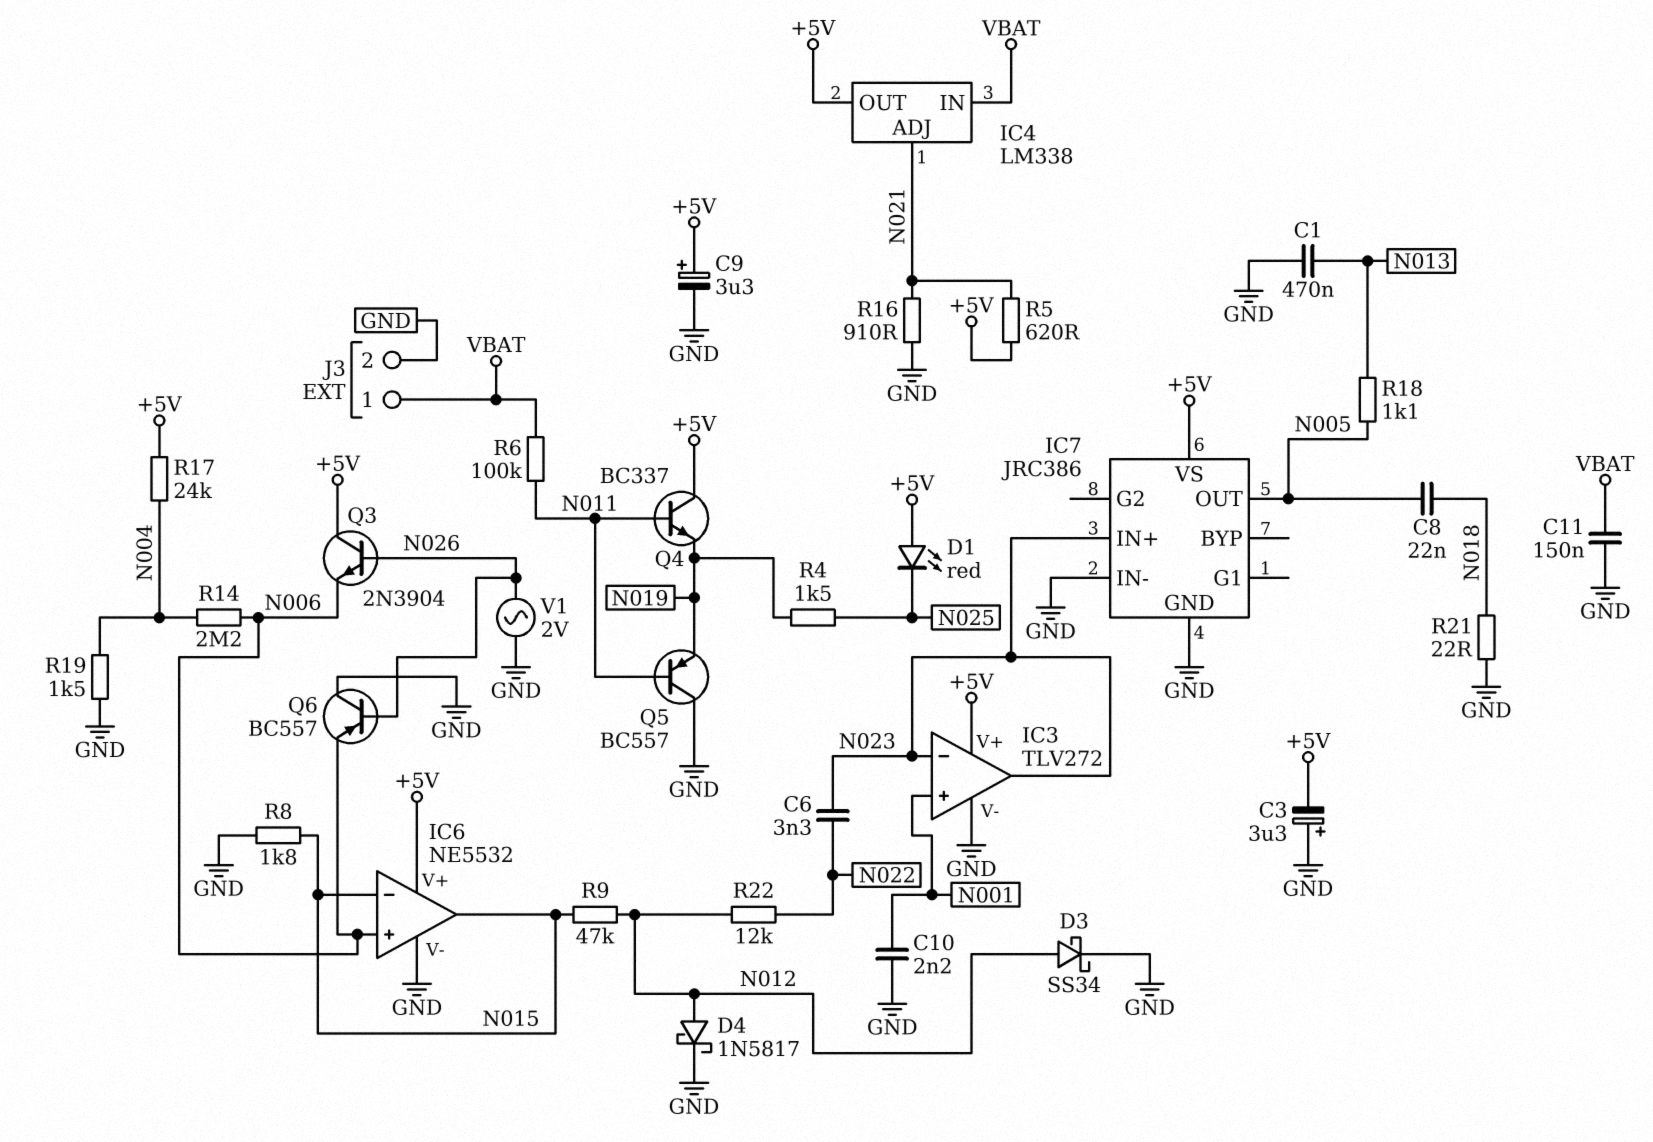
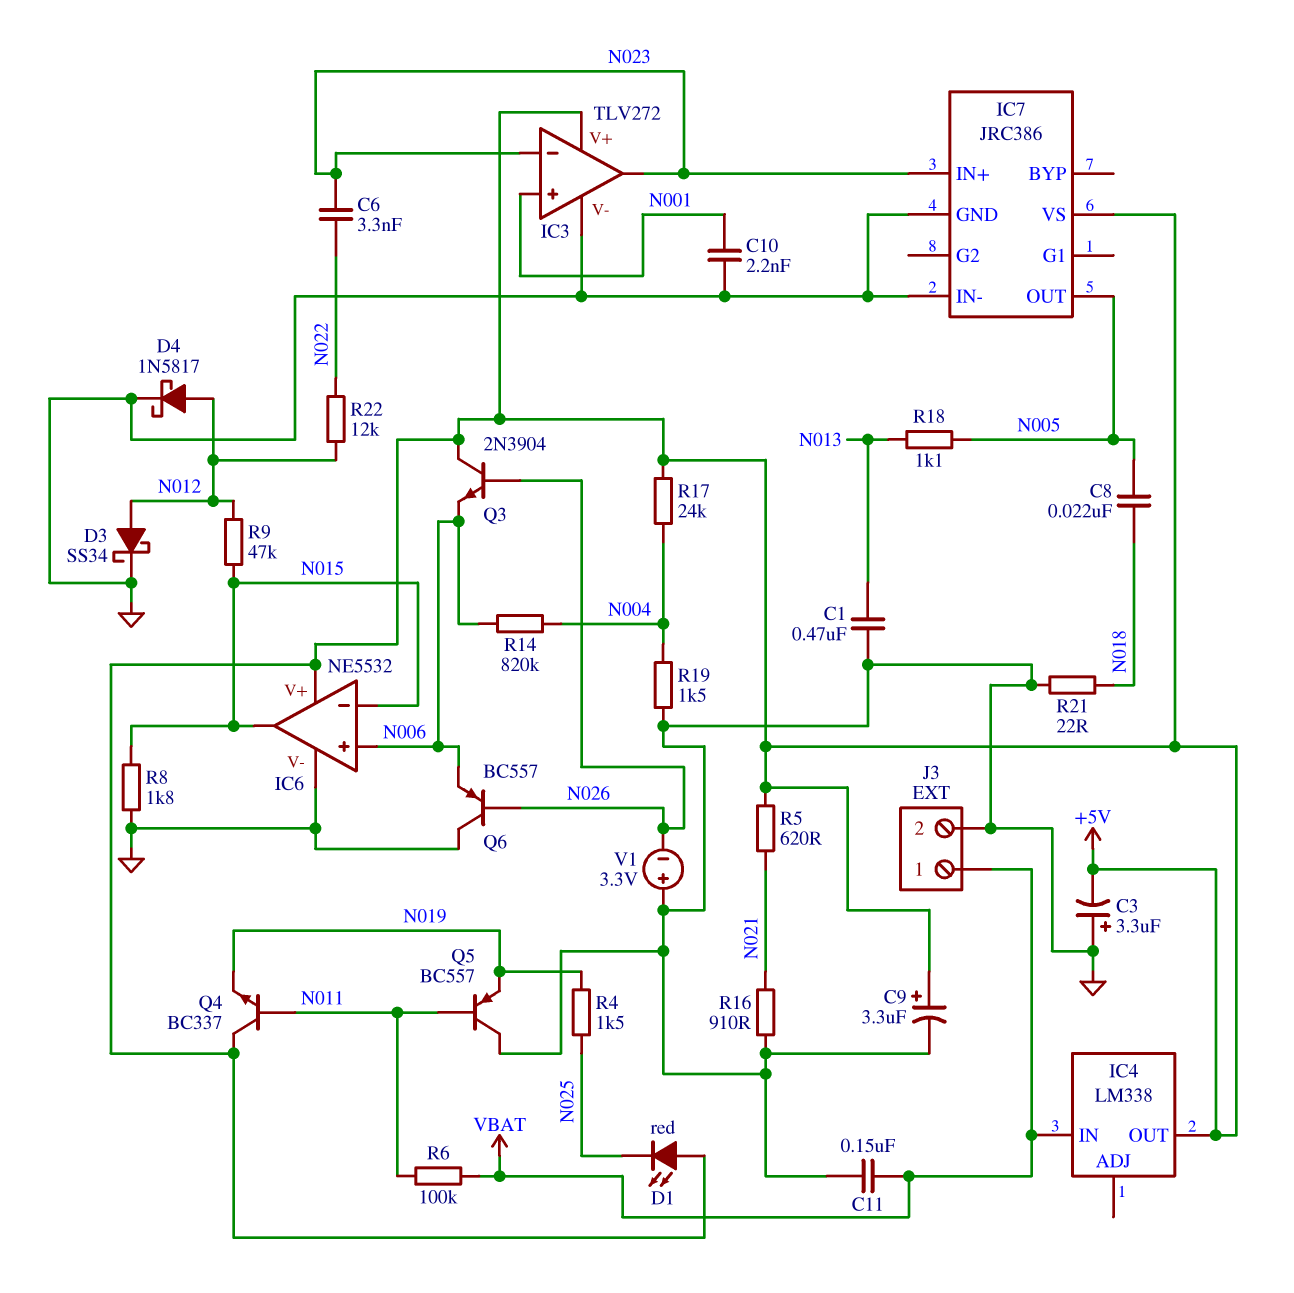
IC4 pin ADJ: N021 -> none
R14: 2.2M (N004, N006) -> 820k (N004, N006)
V1: AC 2V (GND, N026) -> 3.3V (plus GND, minus N026)

